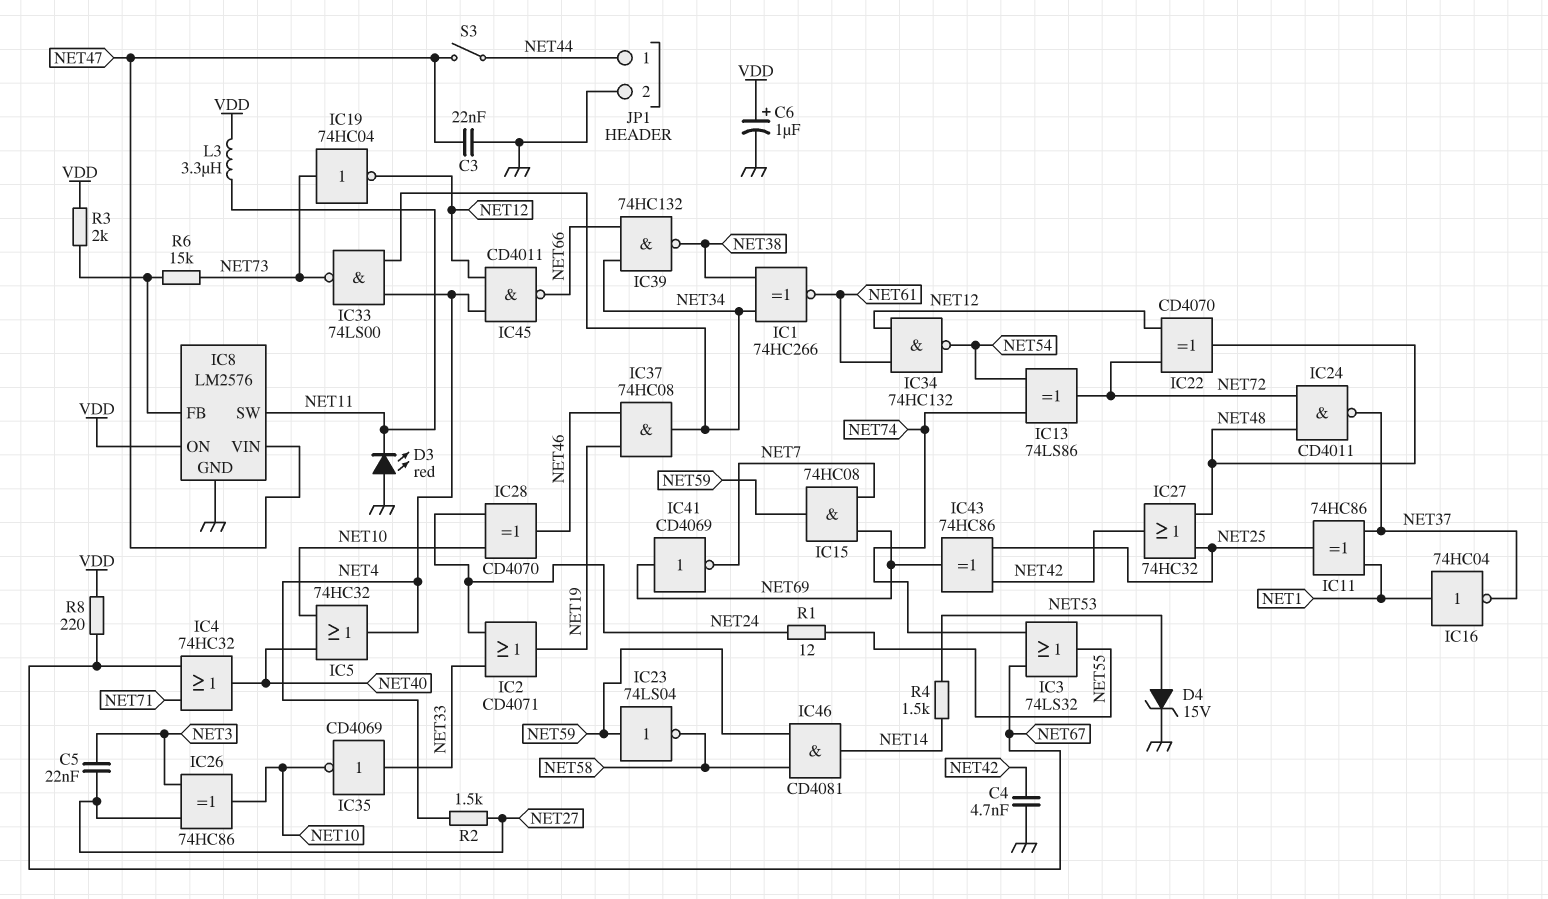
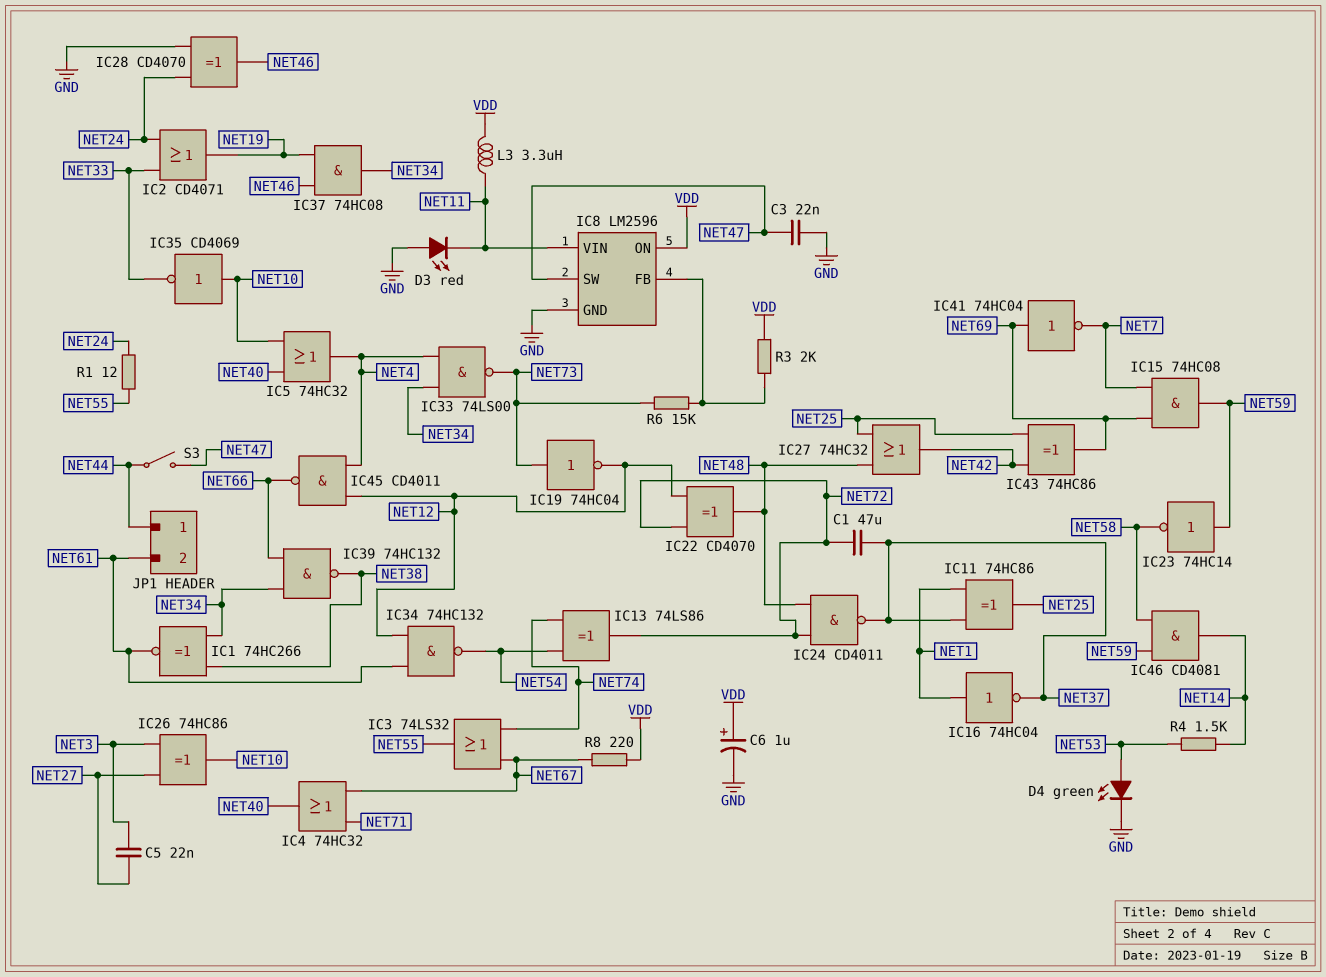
C1: none -> 47uF (NET37, NET72)
C4: 4.7nF (GND, NET42) -> none
D4: zener 15V (A NET53, K GND) -> LED green (A NET53, K GND)
IC8: LM2576 -> LM2596
IC8 pin SW: NET11 -> NET47
IC8 pin VIN: NET47 -> NET11
IC23: NOT 74LS04 (in NET59, out NET58) -> NOT 74HC14 (in NET59, out NET58)
IC28: XOR CD4070 (in NET10, in NET24, out NET46) -> XOR CD4070 (in GND, in NET24, out NET46)
IC35: NOT CD4069 (in NET33, out NET10) -> NOT CD4069 (in NET10, out NET33)
IC41: NOT CD4069 (in NET69, out NET7) -> NOT 74HC04 (in NET69, out NET7)
JP1 pin 2: GND -> NET61
R2: 1.5k (NET4, NET27) -> none

